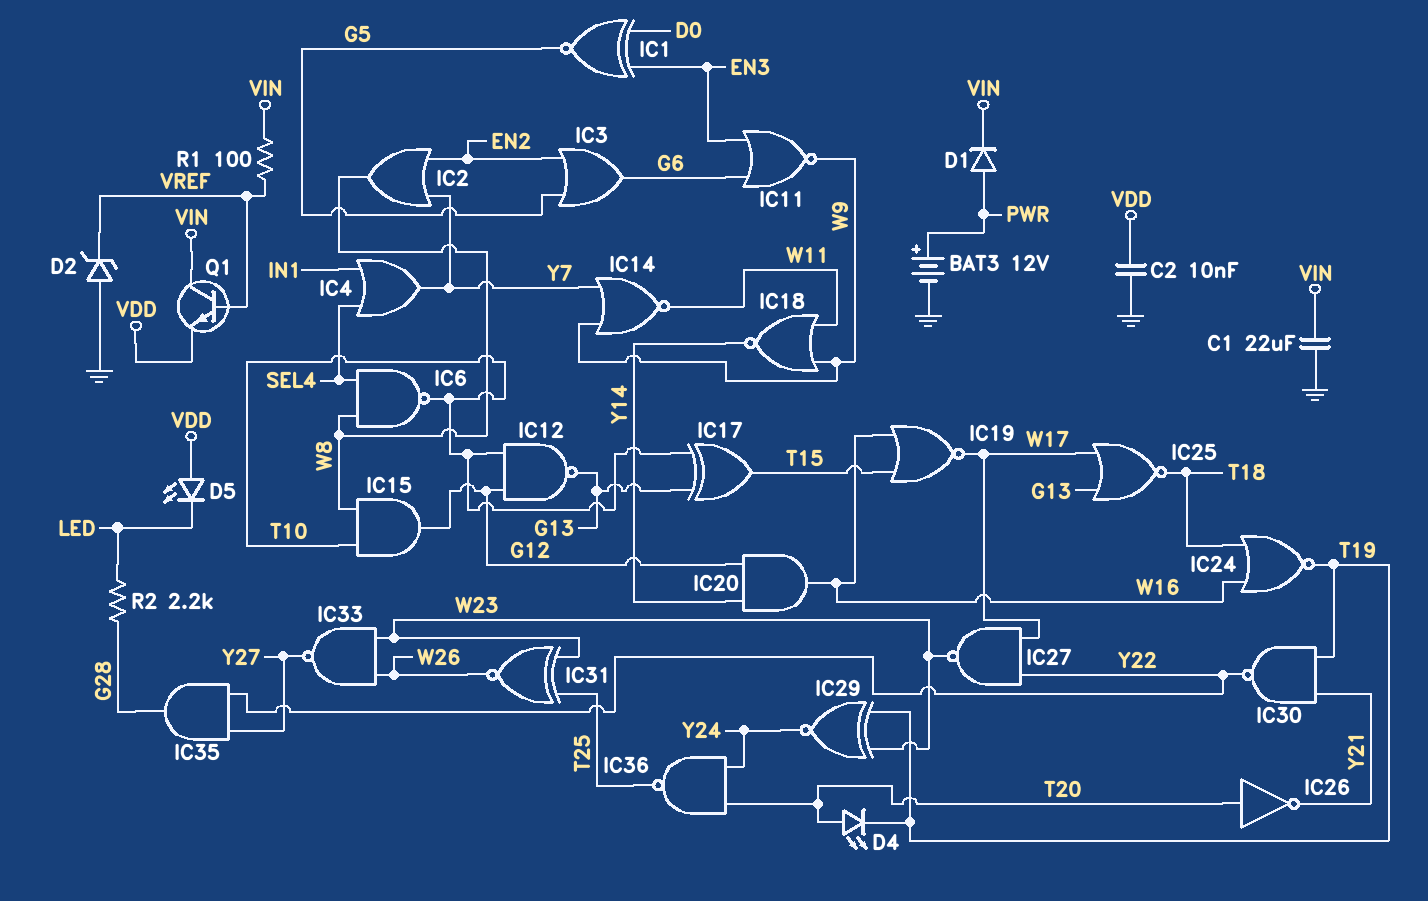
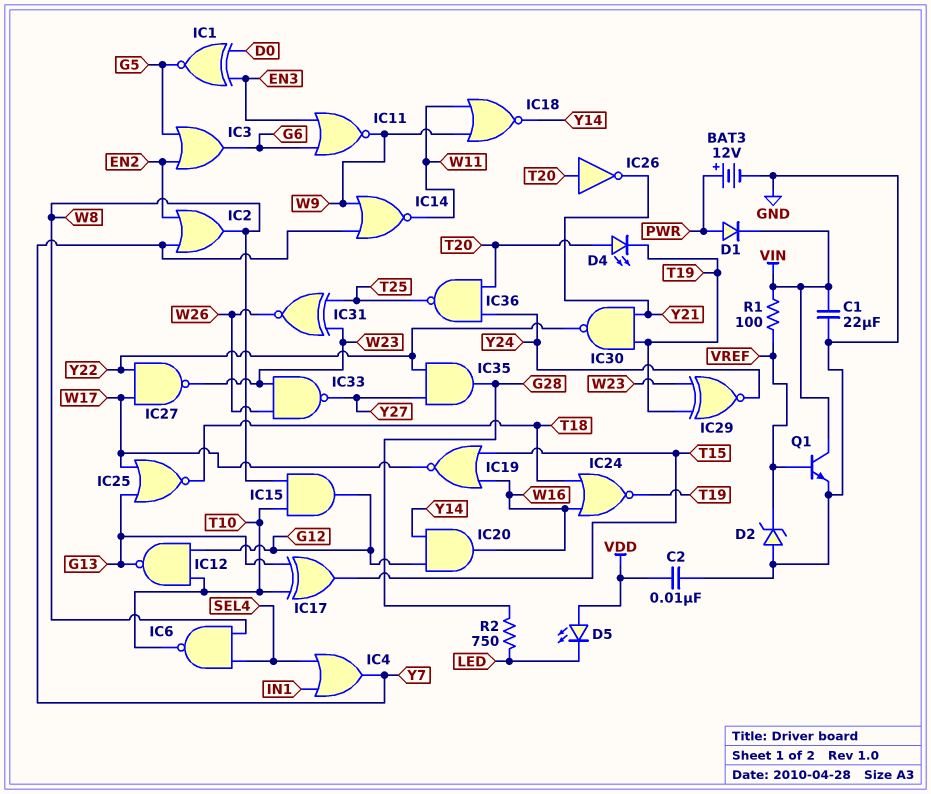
Q1: NPN (B VREF, C VIN, E VDD) -> NPN (B VREF, C VIN, E GND)
R2: 2.2k (G28, LED) -> 750 (G28, LED)

